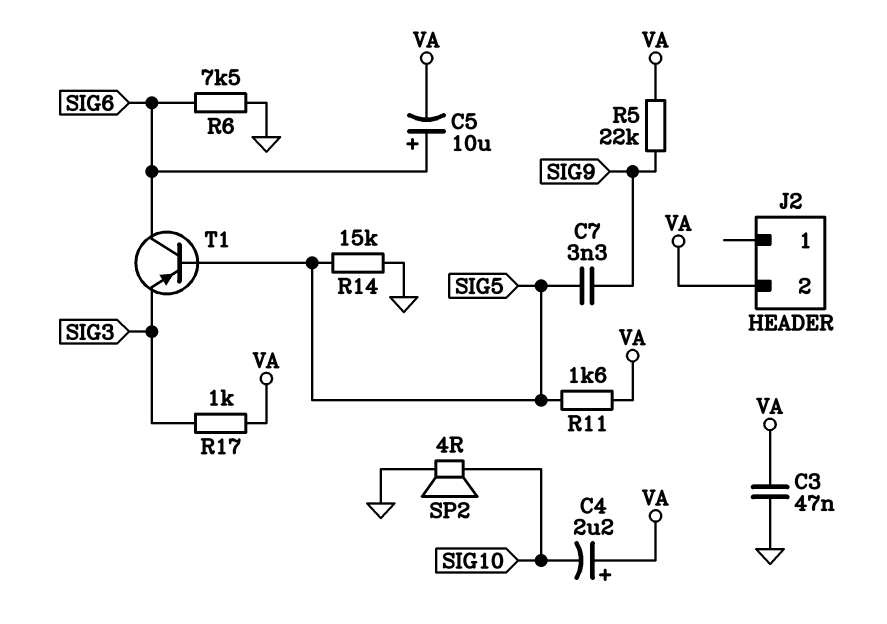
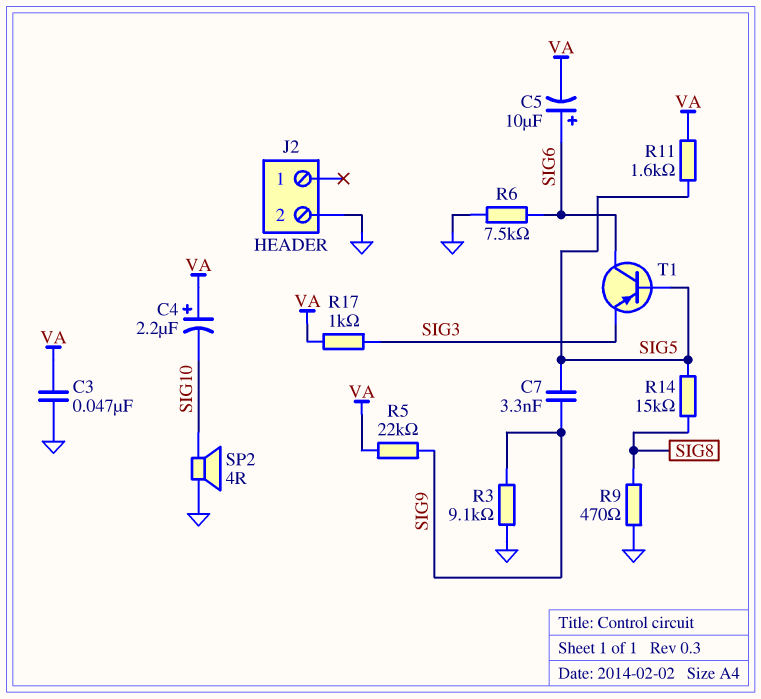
J2 pin 2: VA -> GND
R3: none -> 9.1k (GND, SIG9)
R9: none -> 470 (GND, SIG8)
R14: 15k (GND, SIG5) -> 15k (SIG5, SIG8)

